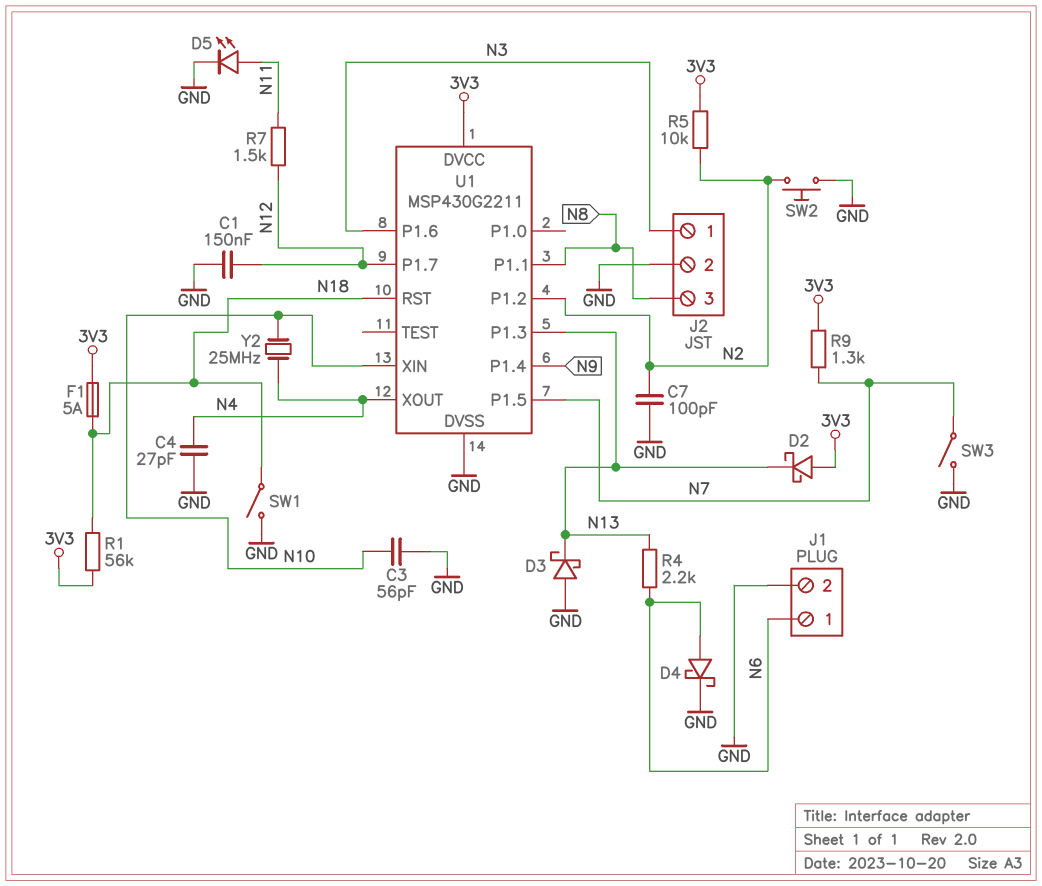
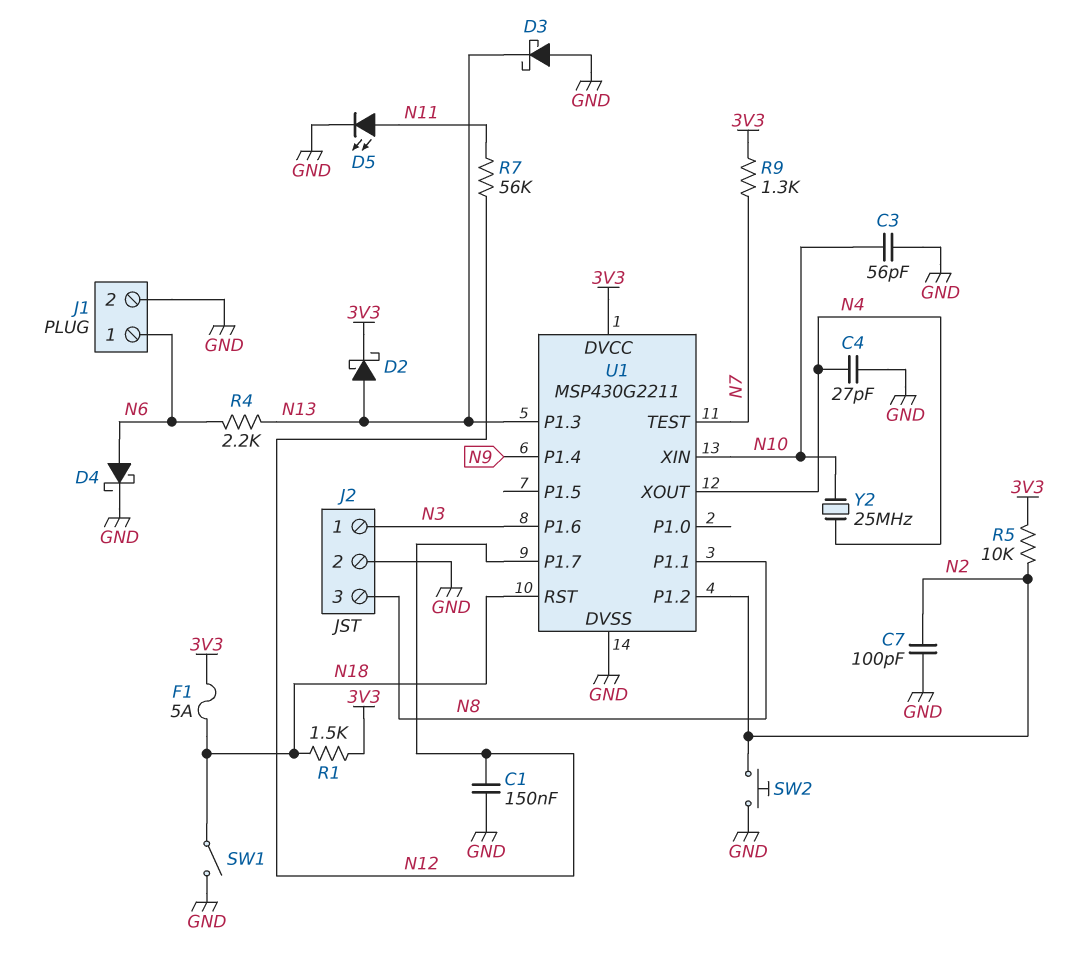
D2: schottky (A 3V3, K N13) -> schottky (A N13, K 3V3)
R1: 56k (3V3, N18) -> 1.5k (3V3, N18)
R7: 1.5k (N11, N12) -> 56k (N11, N12)
SW3: switch (GND, N7) -> none
U1 pin P1.5: N7 -> none
U1 pin TEST: none -> N7

